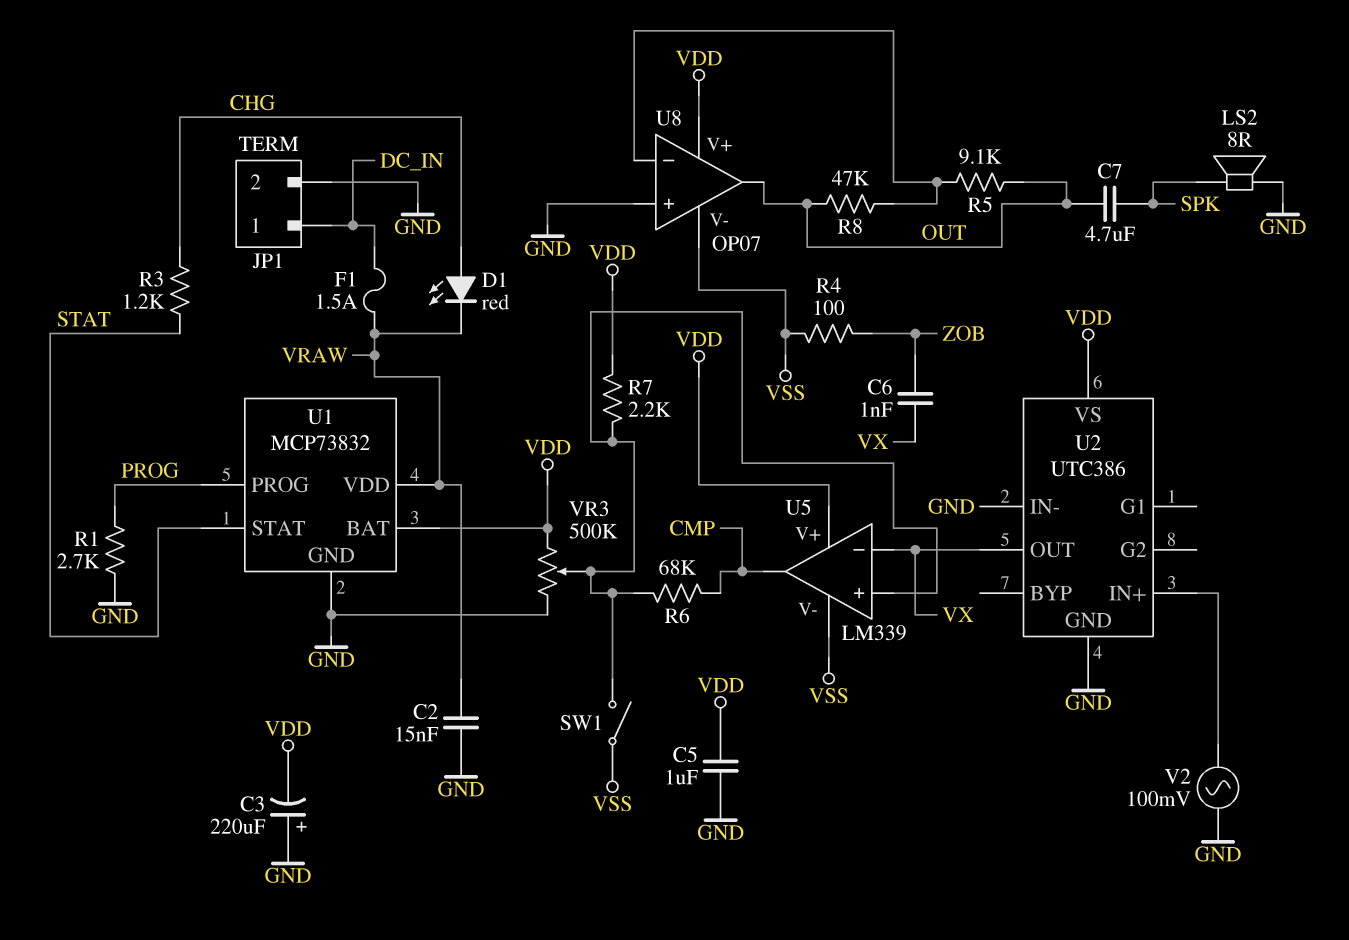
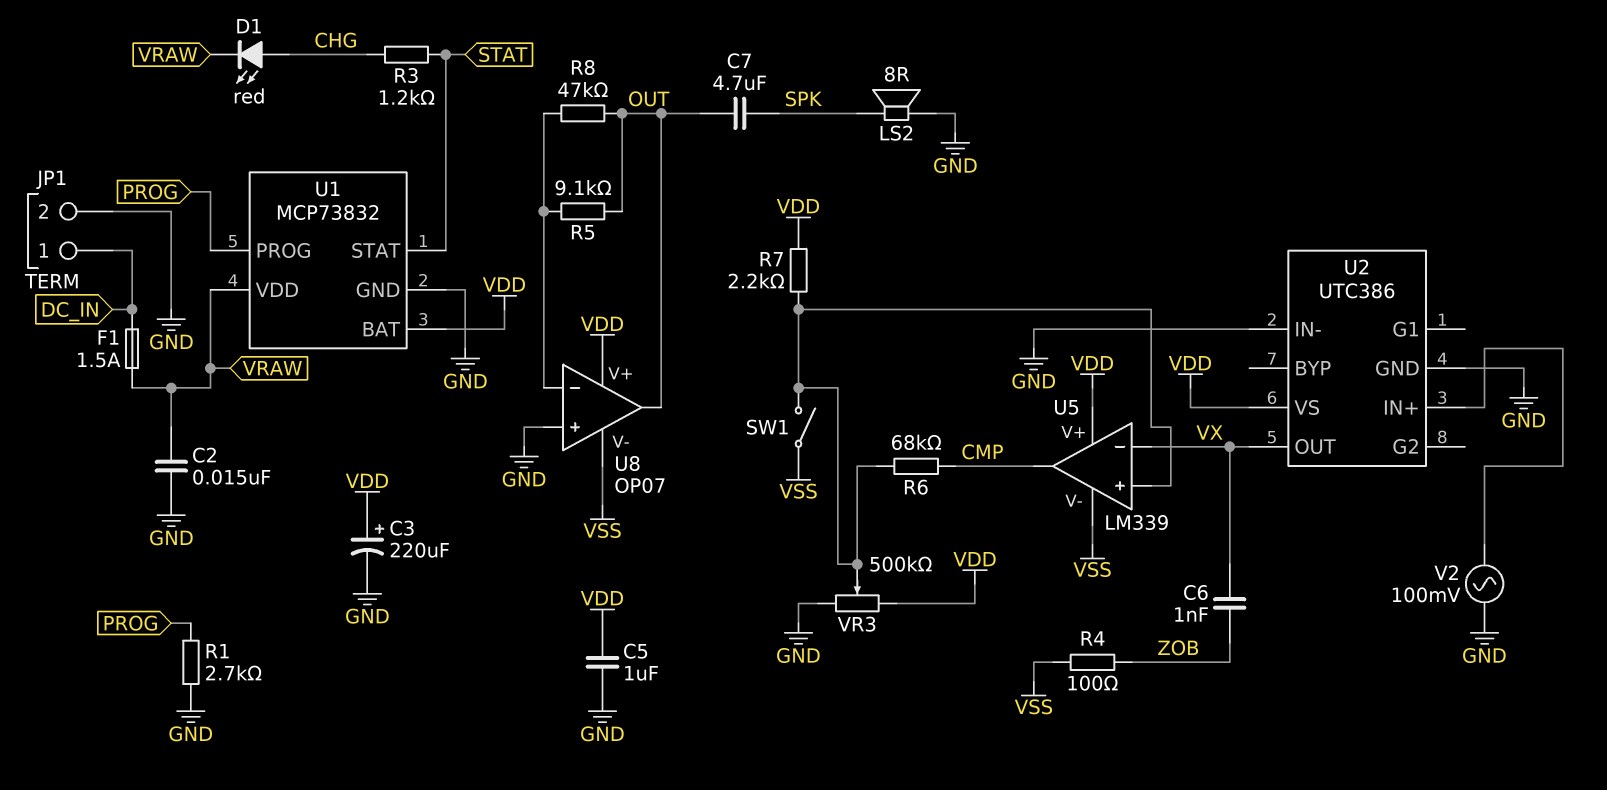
C3: 220uF (plus GND, minus VDD) -> 220uF (plus VDD, minus GND)

